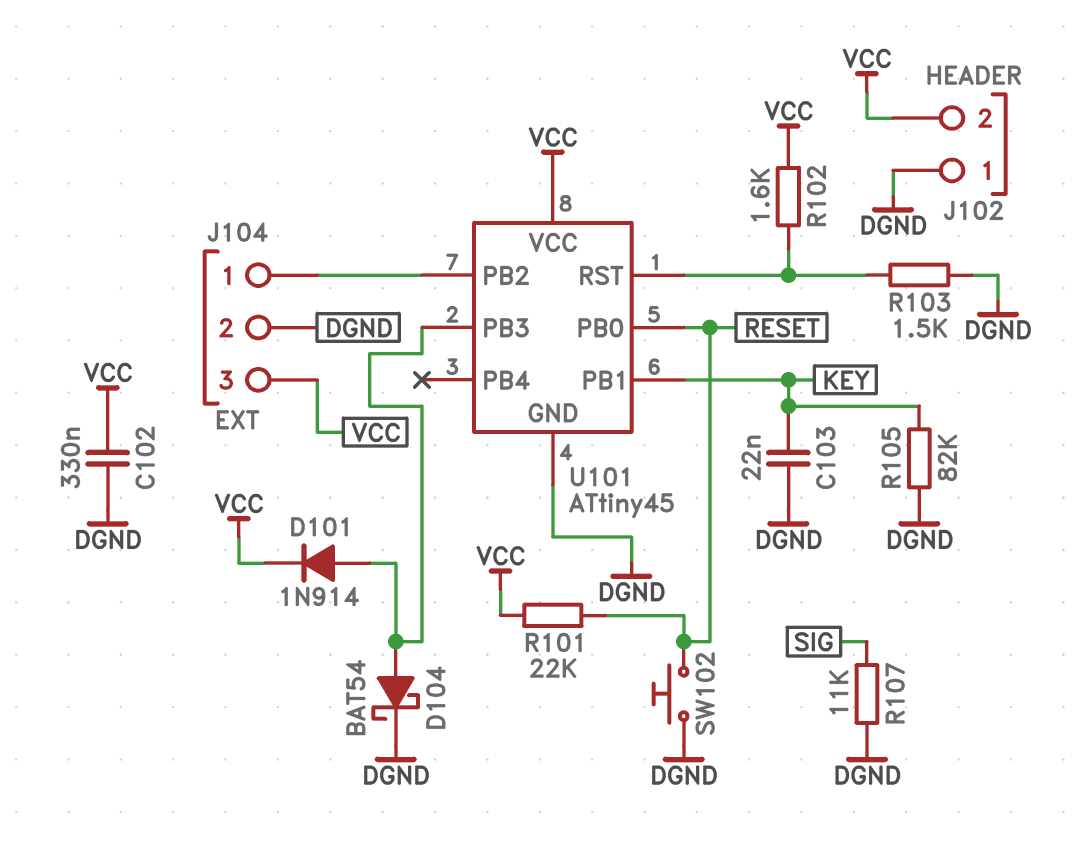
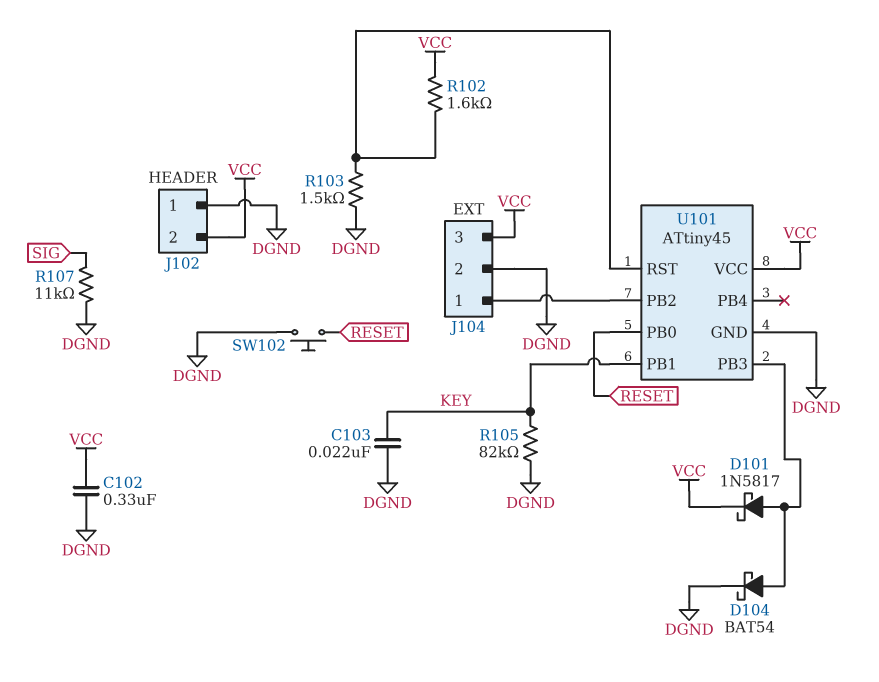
D101: diode 1N914 (A U101/PB3, K VCC) -> schottky 1N5817 (A U101/PB3, K VCC)
R101: 22k (RESET, VCC) -> none

